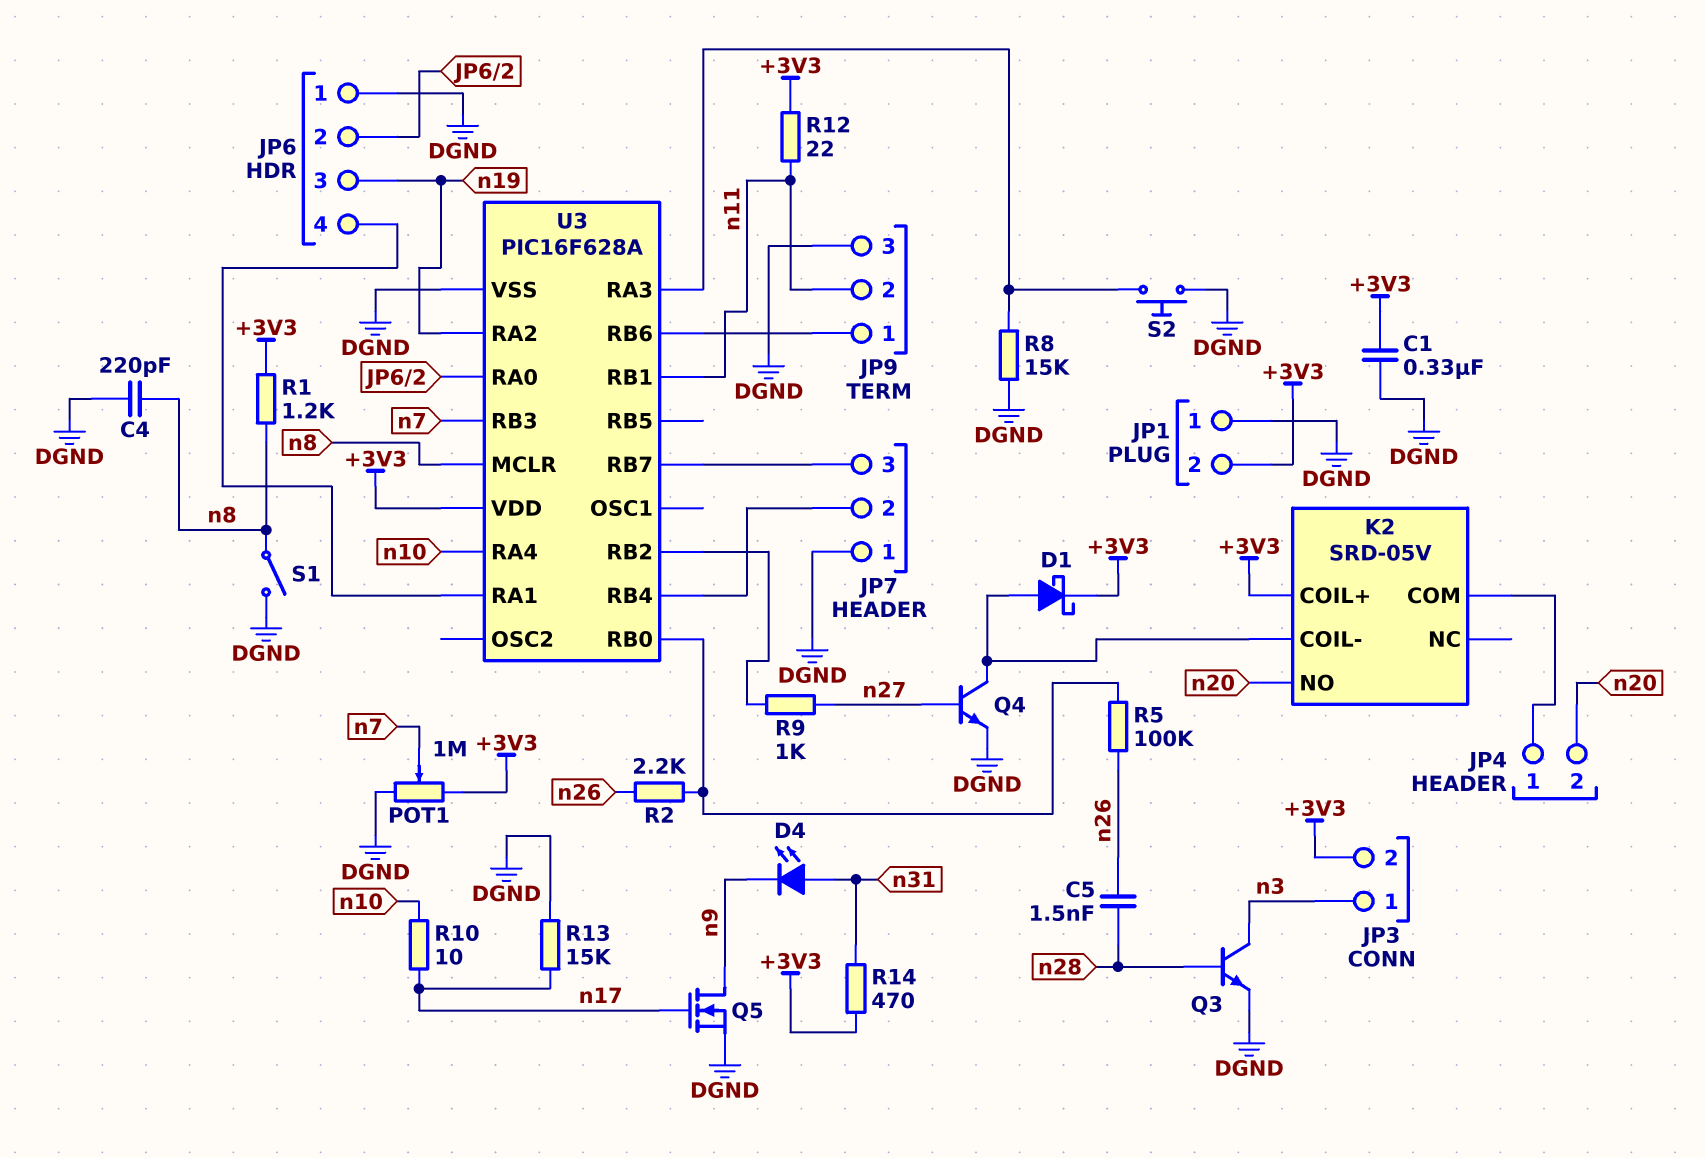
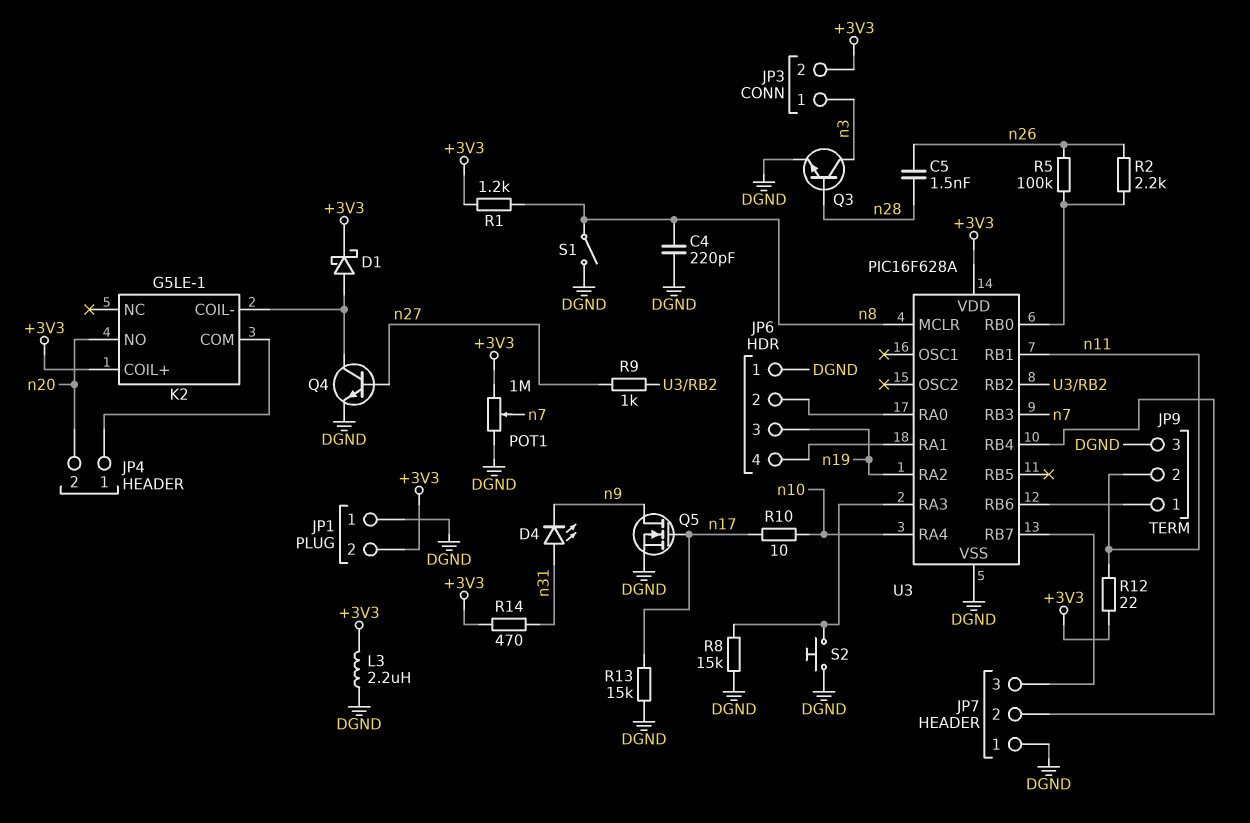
C1: 330nF (+3V3, DGND) -> none
K2: SRD-05V -> G5LE-1
L3: none -> 2.2uH (+3V3, DGND)

